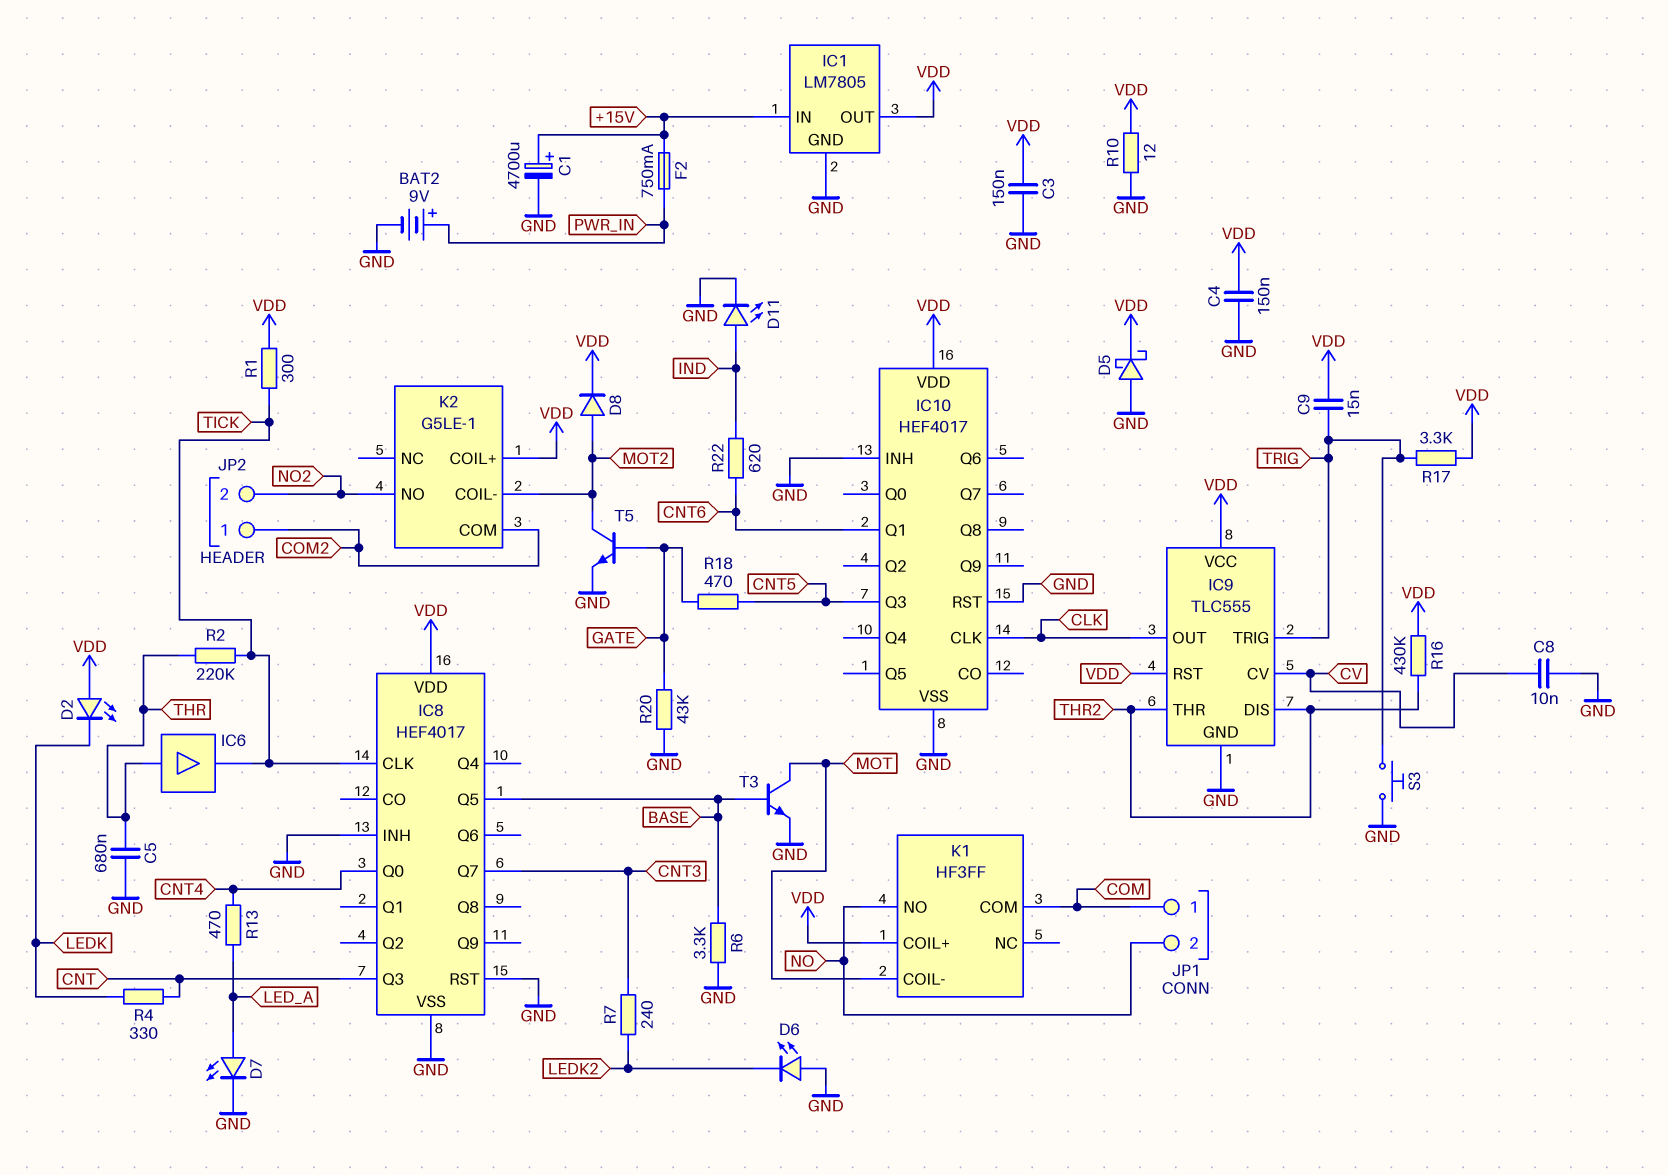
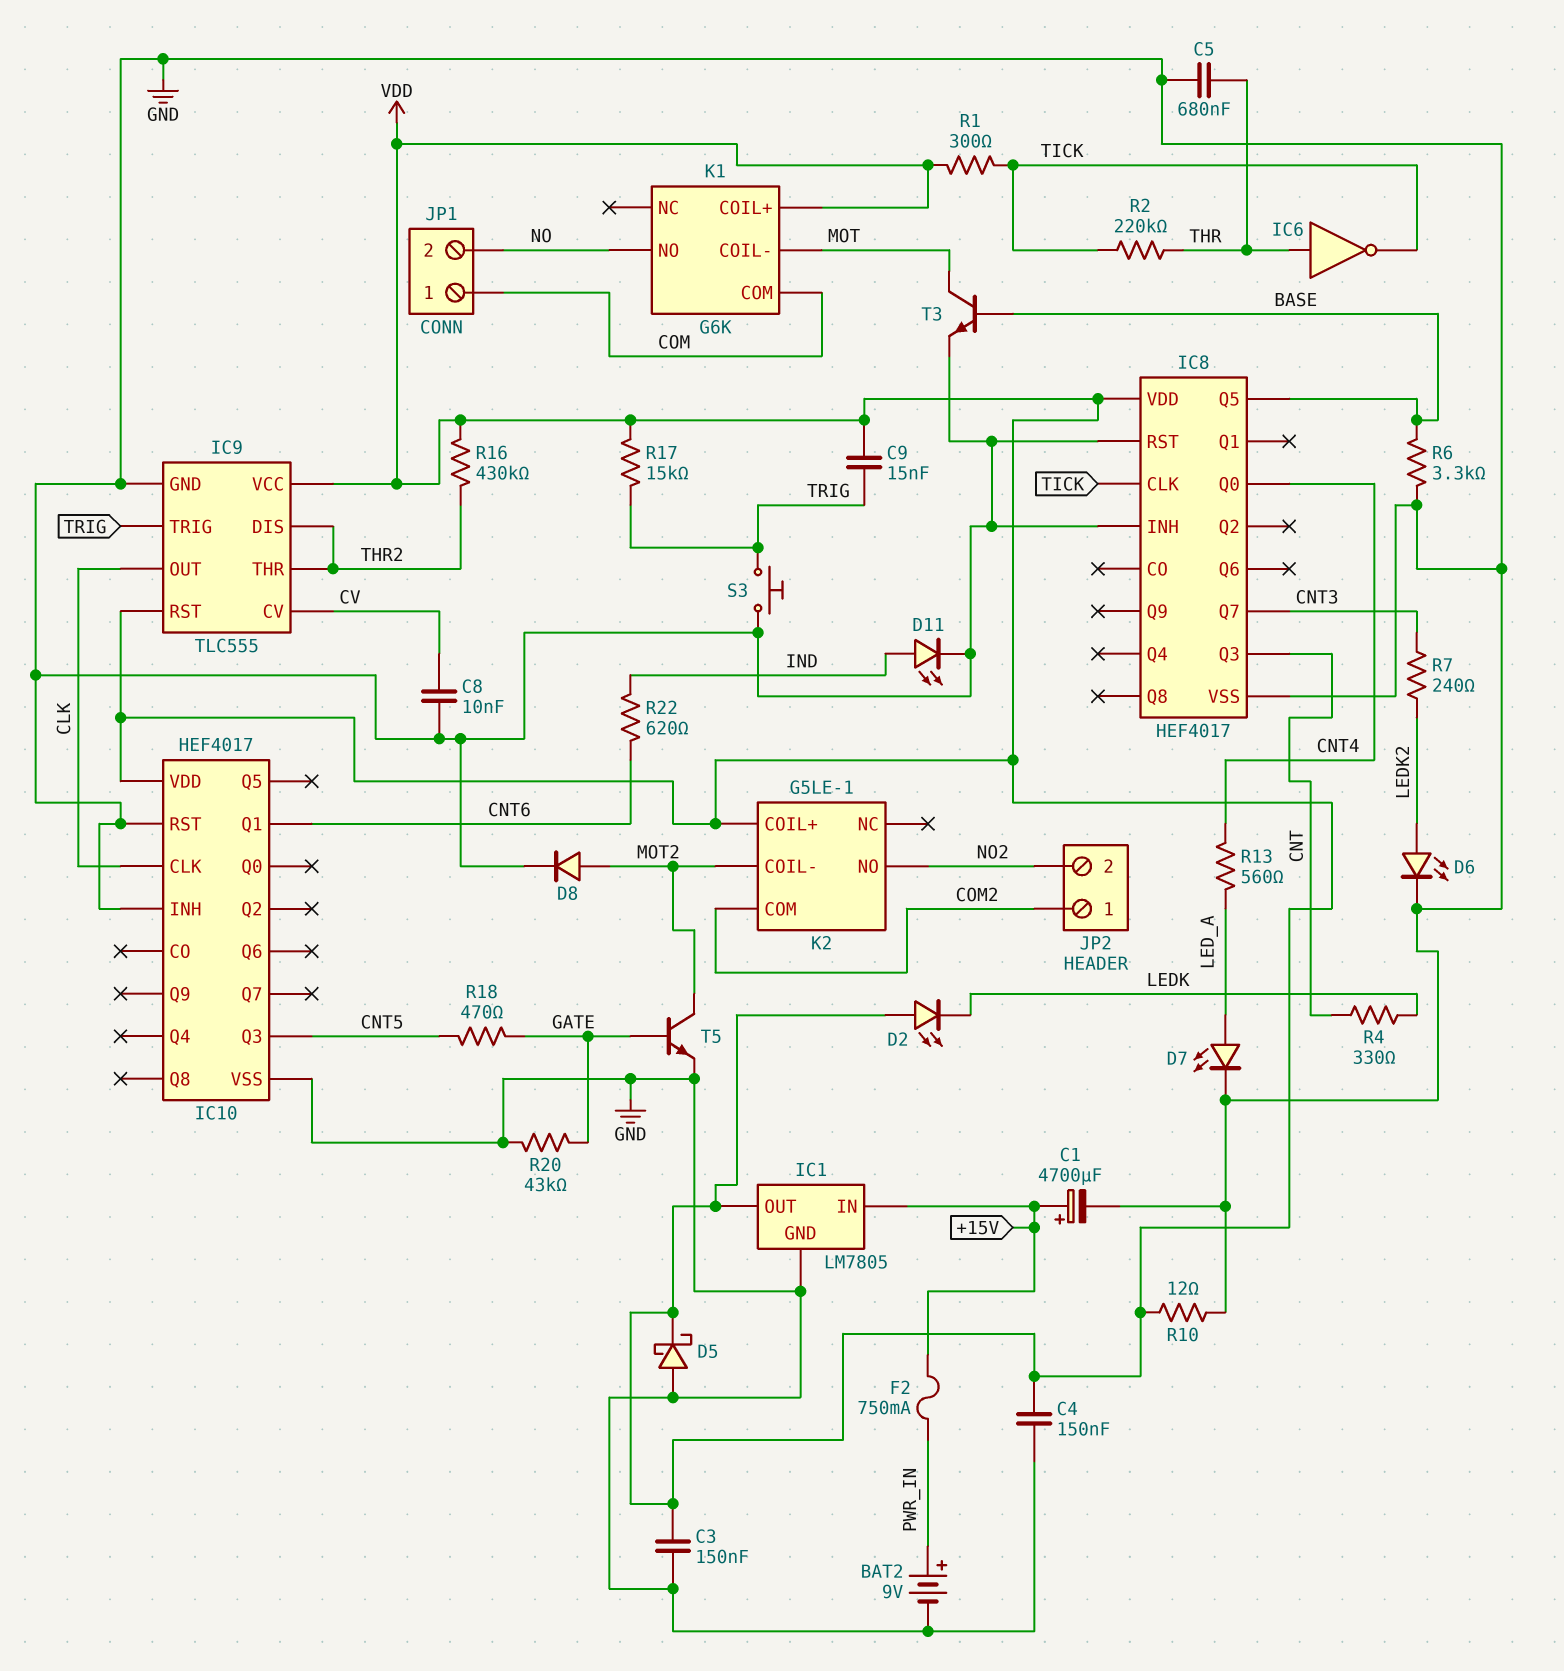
D6: LED (A GND, K LEDK2) -> LED (A LEDK2, K GND)
D8: diode (A MOT2, K VDD) -> diode (A MOT2, K GND)
IC6: buffer (in THR, out TICK) -> NOT (in THR, out TICK)
K1: HF3FF -> G6K
R13: 470 (CNT4, LED_A) -> 560 (CNT4, LED_A)
R17: 3.3k (TRIG, VDD) -> 15k (TRIG, VDD)

